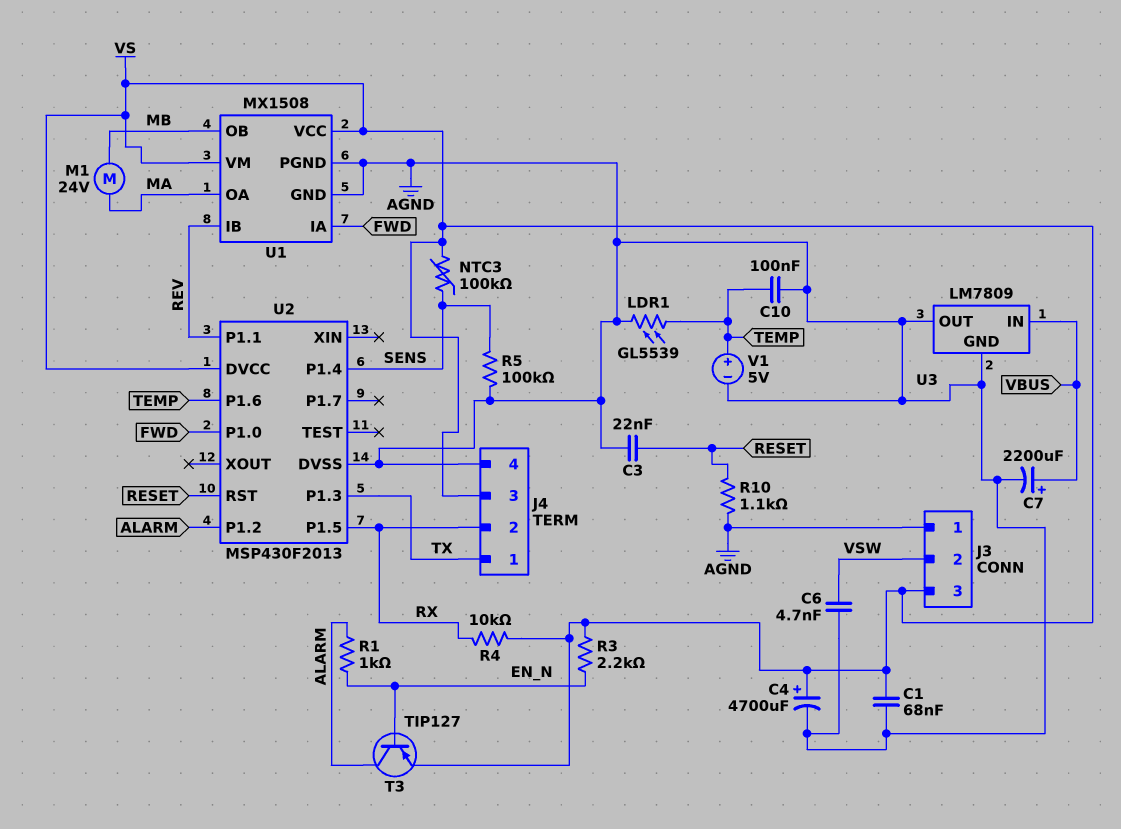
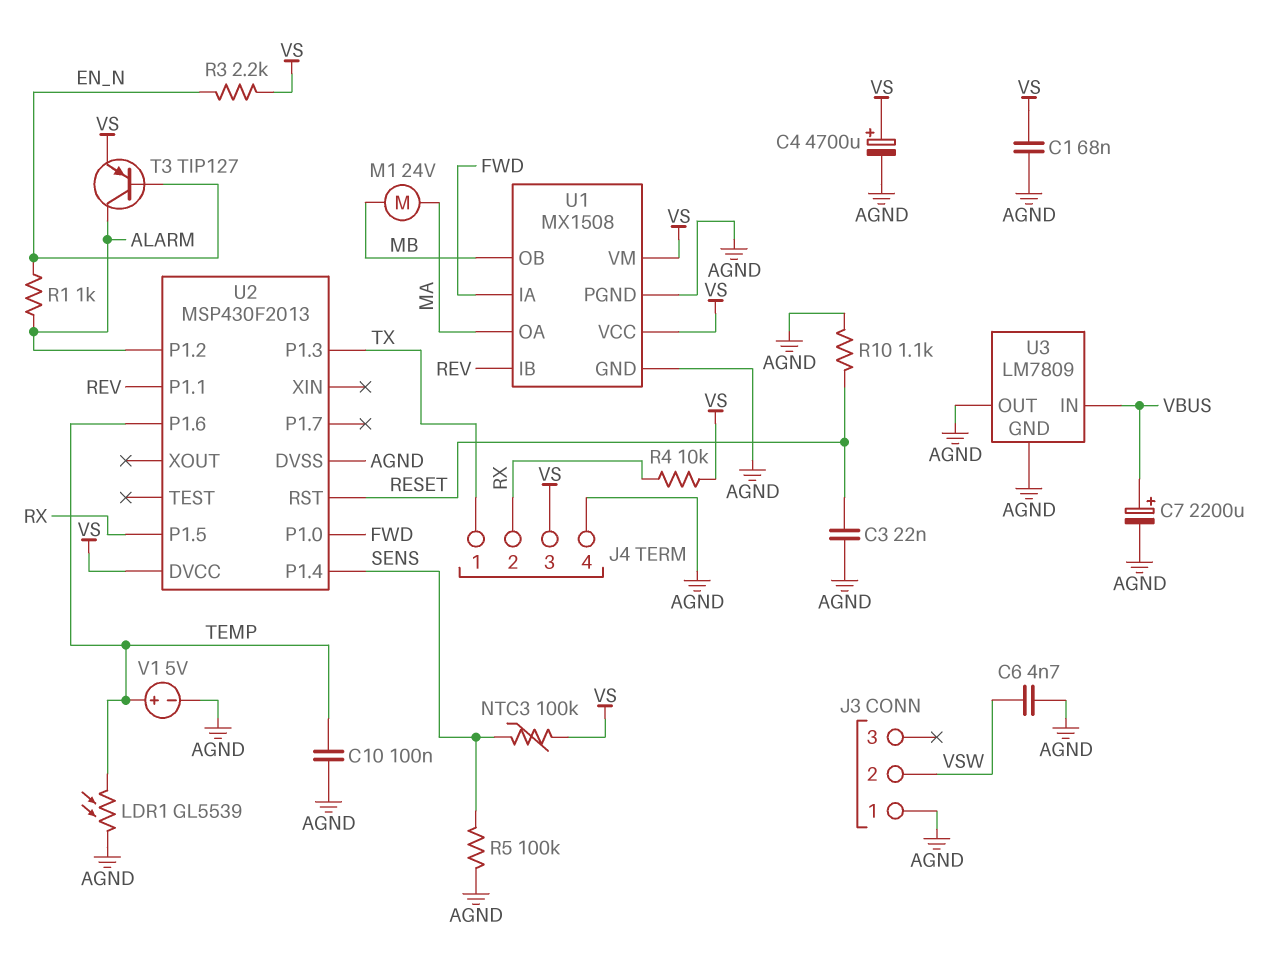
J3 pin 3: VS -> none

